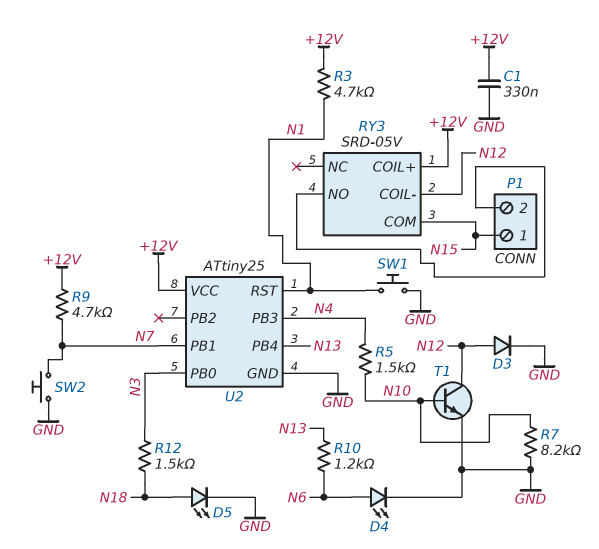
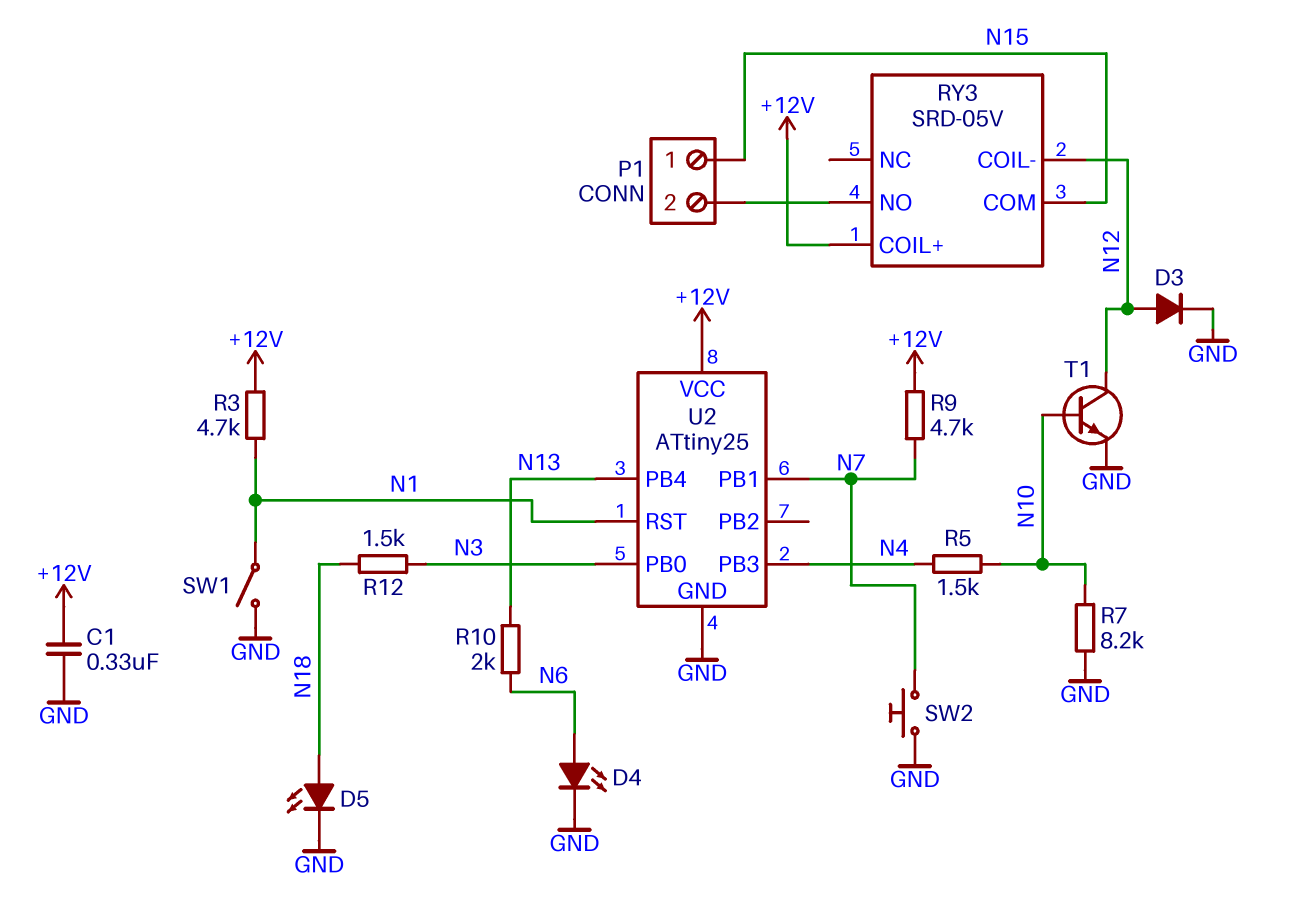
R10: 1.2k (N6, N13) -> 2k (N6, N13)
SW1: button (GND, N1) -> switch (GND, N1)

